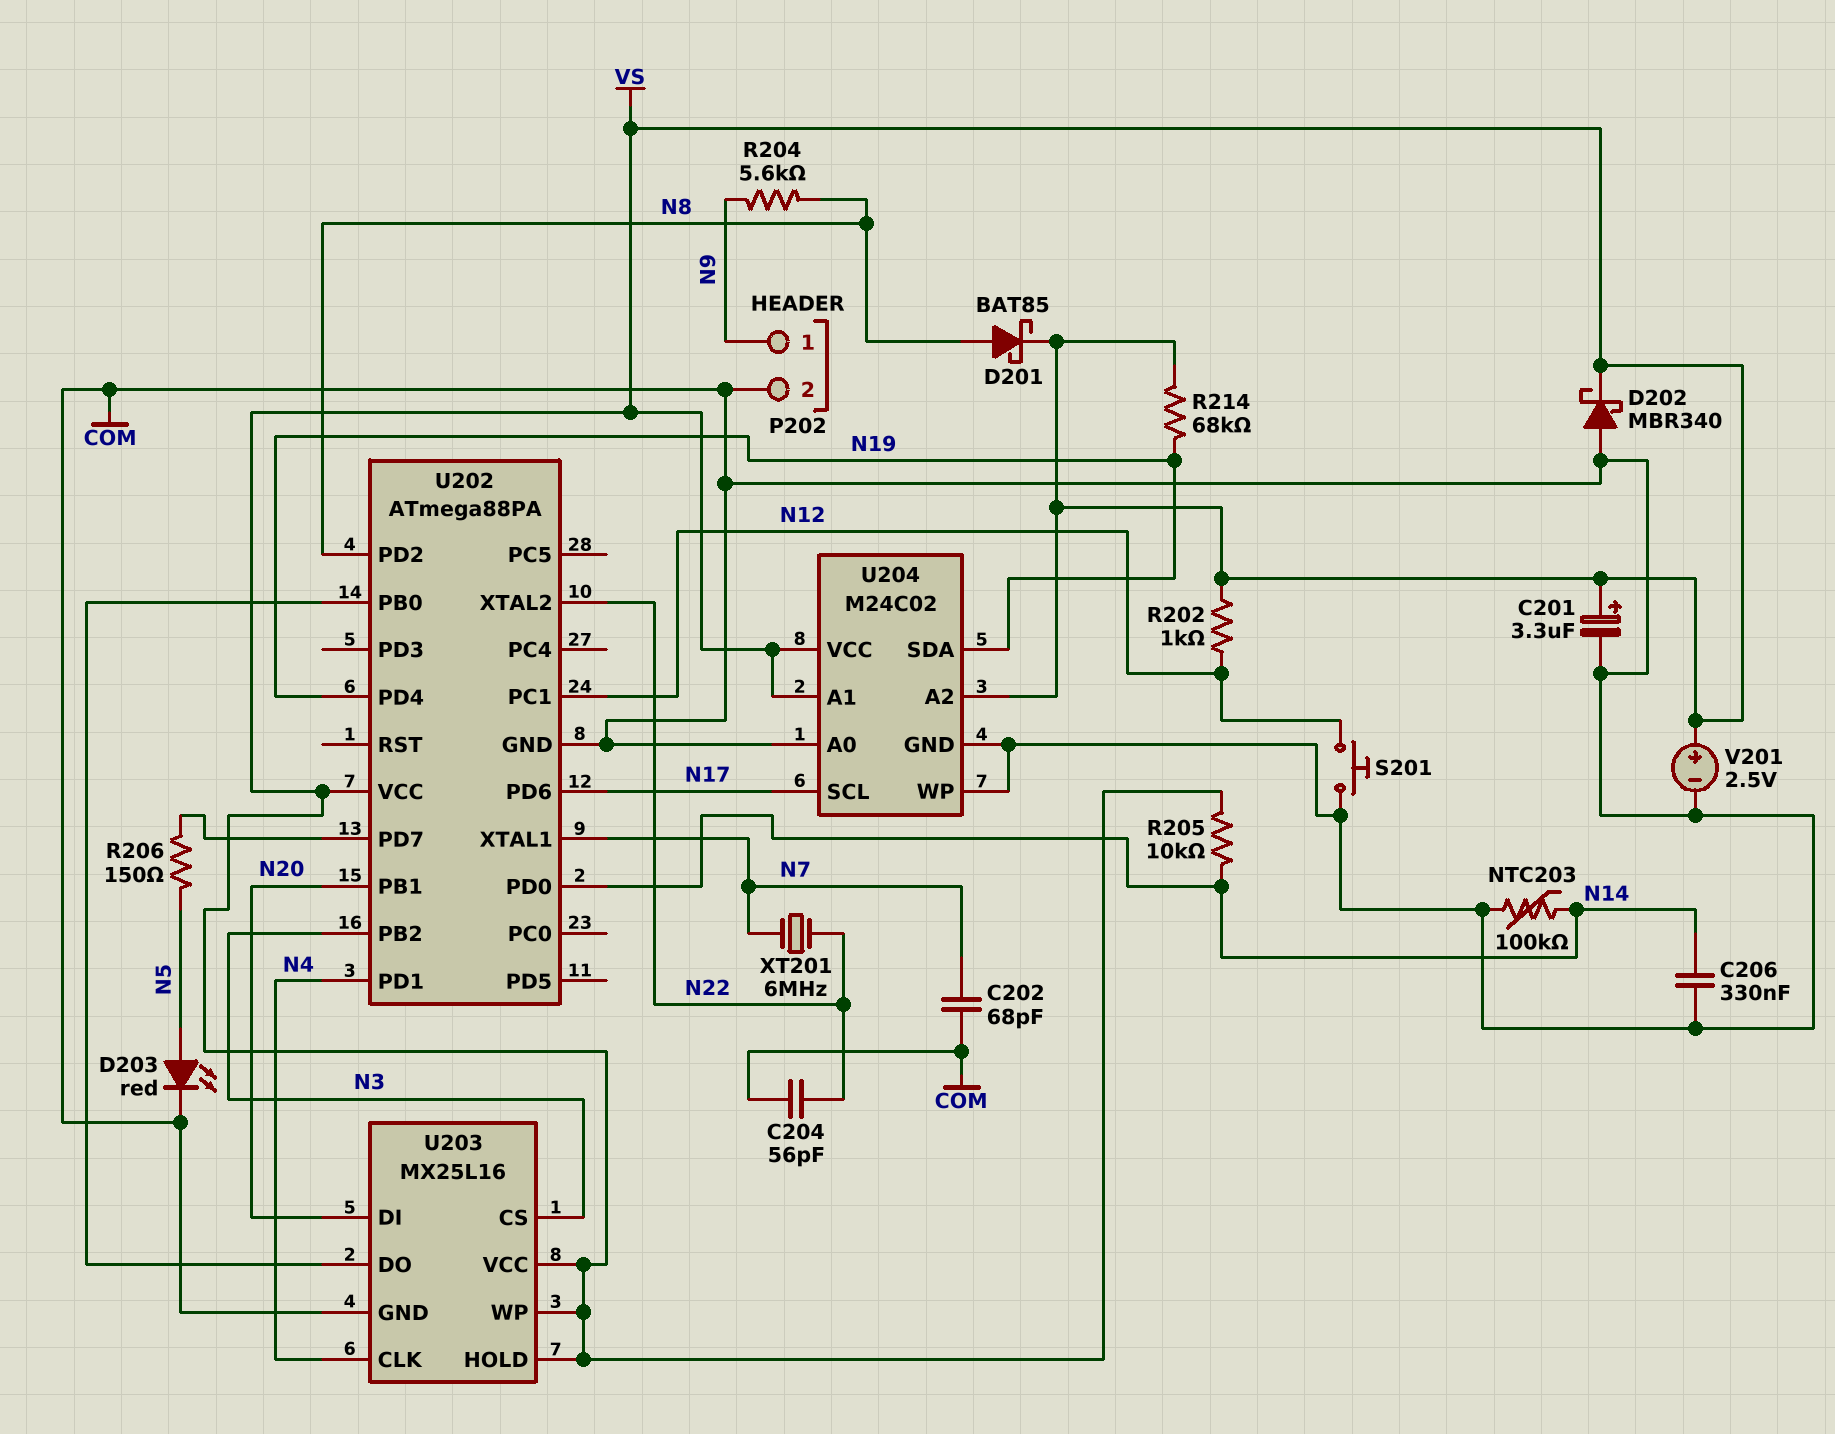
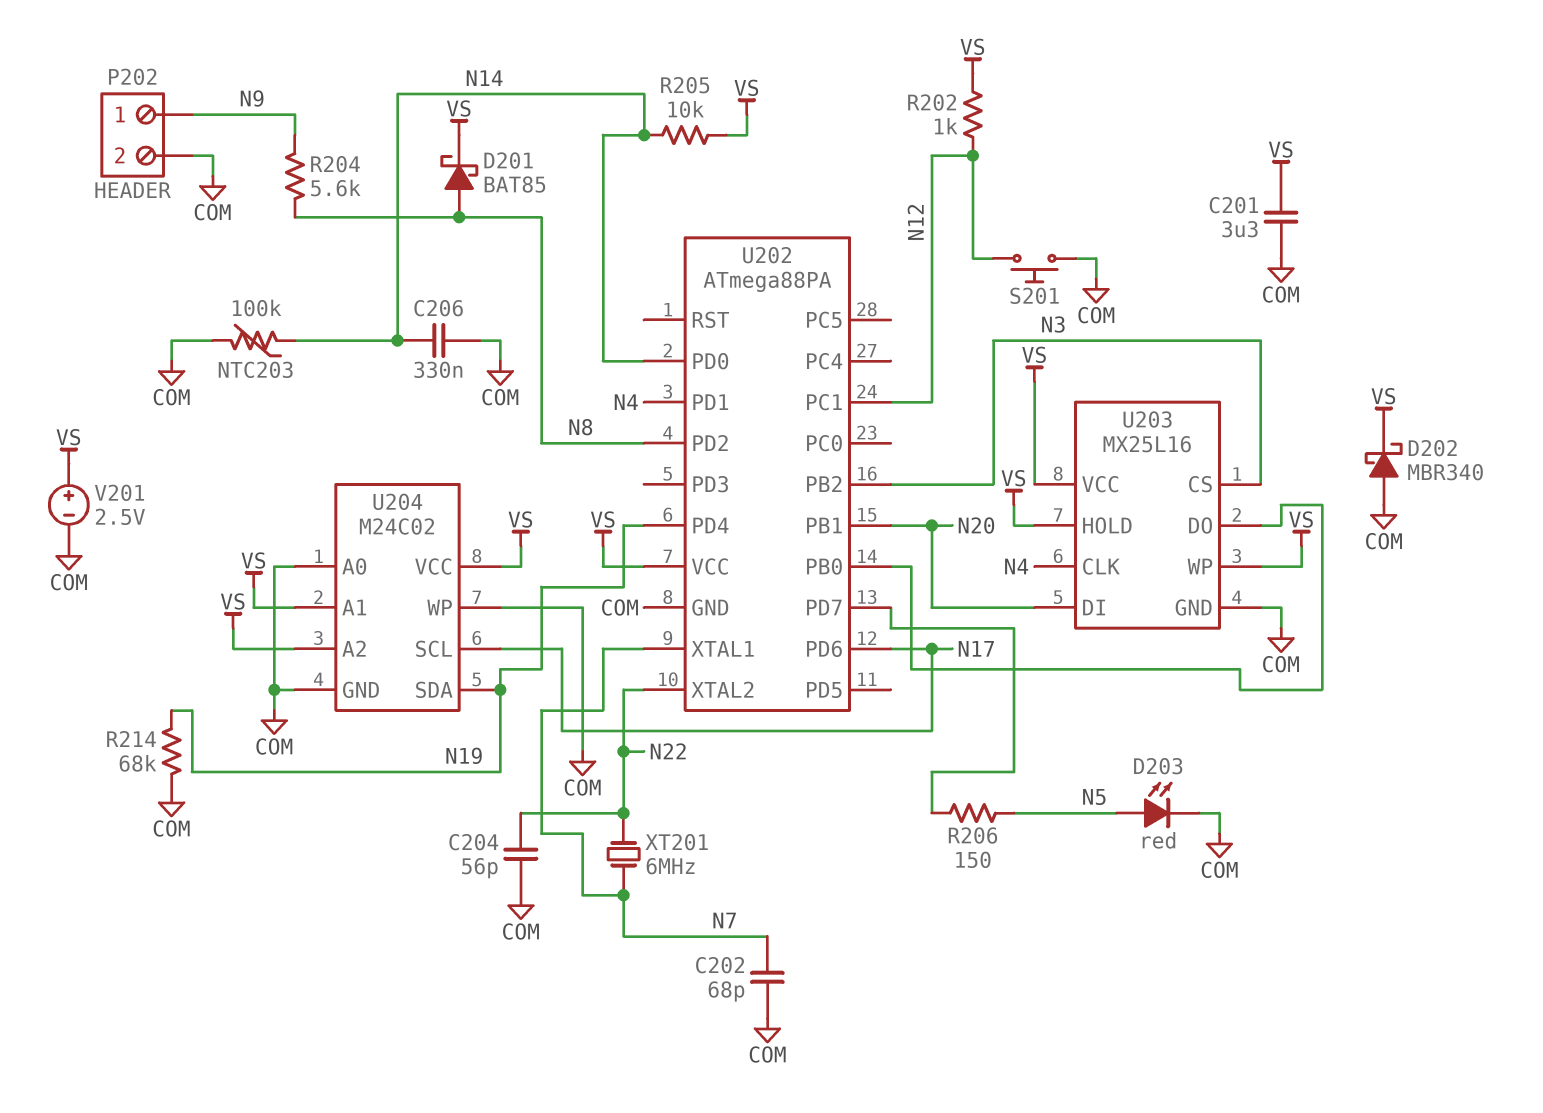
C201: 3.3uF (plus VS, minus COM) -> 3.3uF (COM, VS)
R214: 68k (N19, VS) -> 68k (COM, N19)

